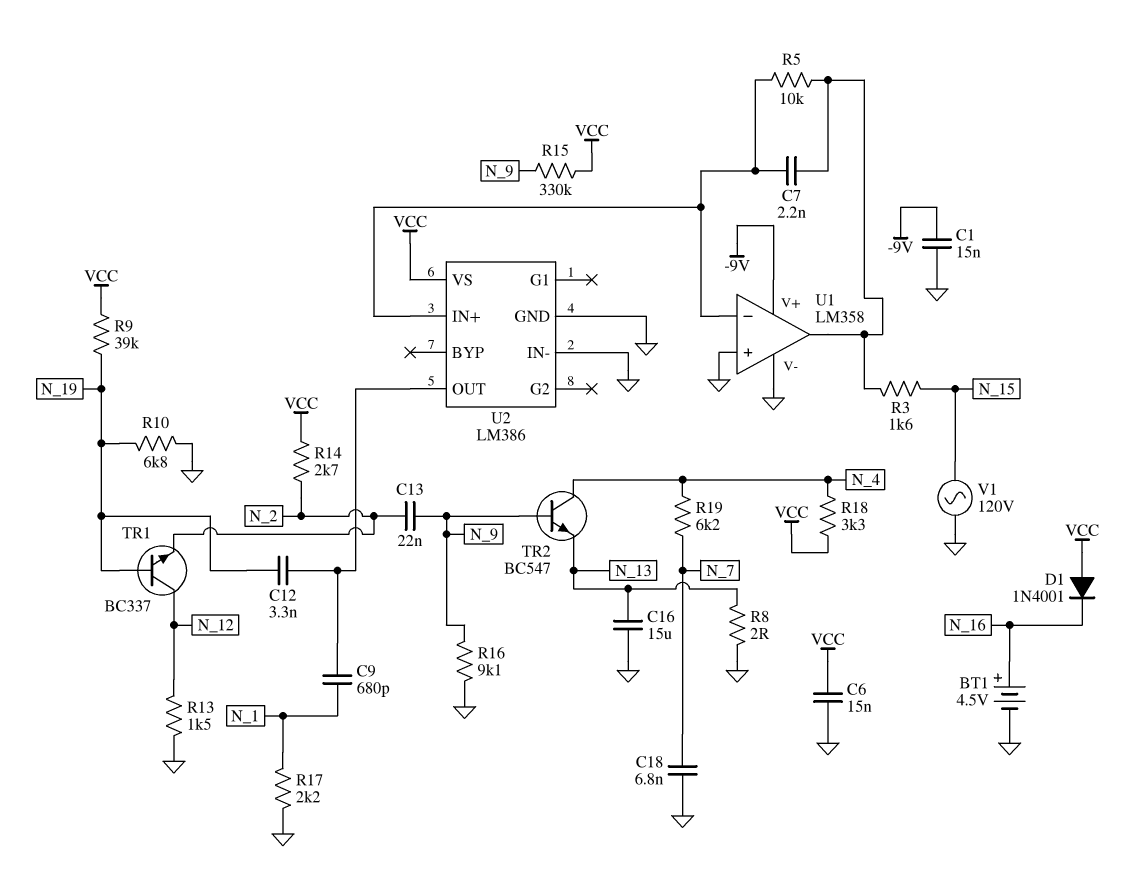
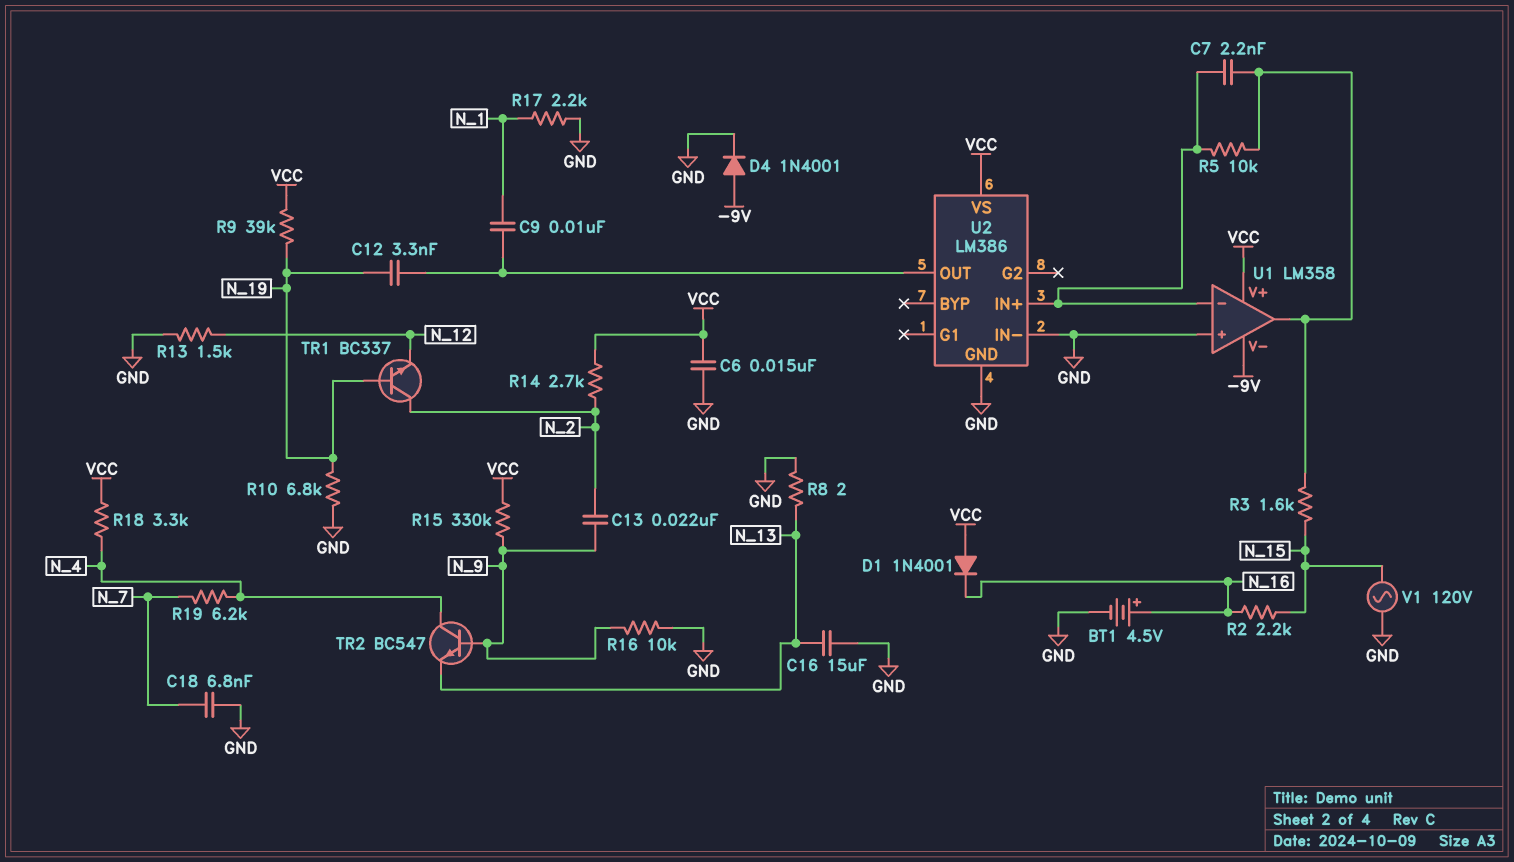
C1: 15nF (-9V, GND) -> none
C9: 680pF (N_1, U2/OUT) -> 10nF (N_1, U2/OUT)
D4: none -> diode 1N4001 (A -9V, K GND)
R2: none -> 2.2k (N_15, N_16)
R16: 9.1k (GND, N_9) -> 10k (GND, N_9)
TR1: NPN BC337 (B N_19, C N_12, E N_2) -> NPN BC337 (B N_19, C N_2, E N_12)
U1 pin V+: -9V -> VCC
U1 pin V-: GND -> -9V

